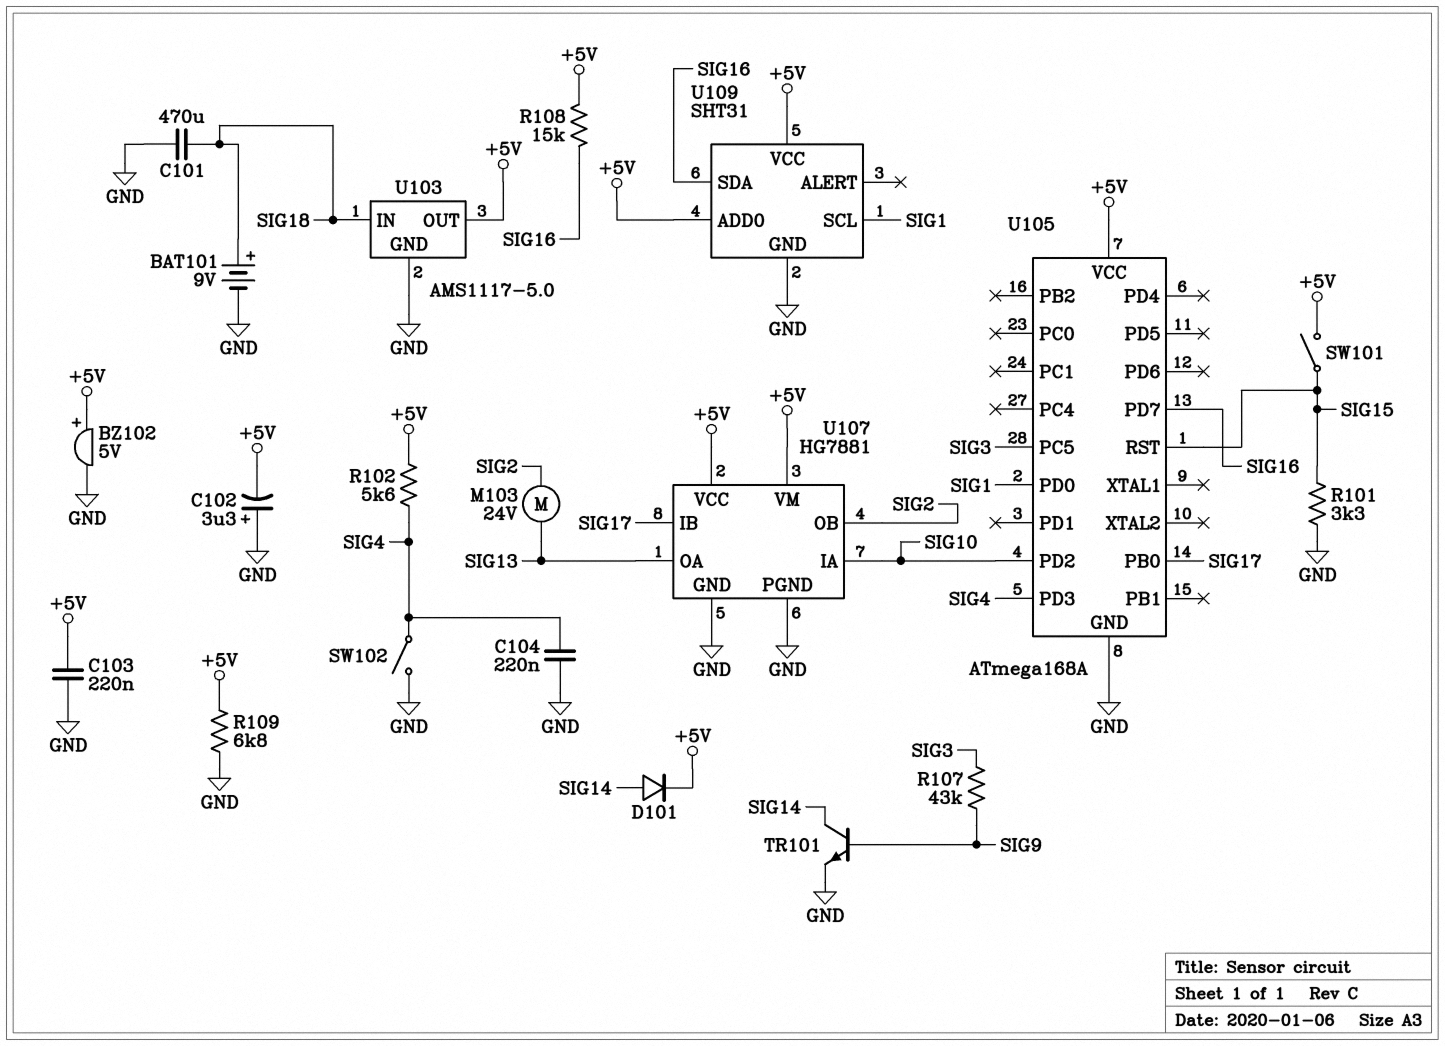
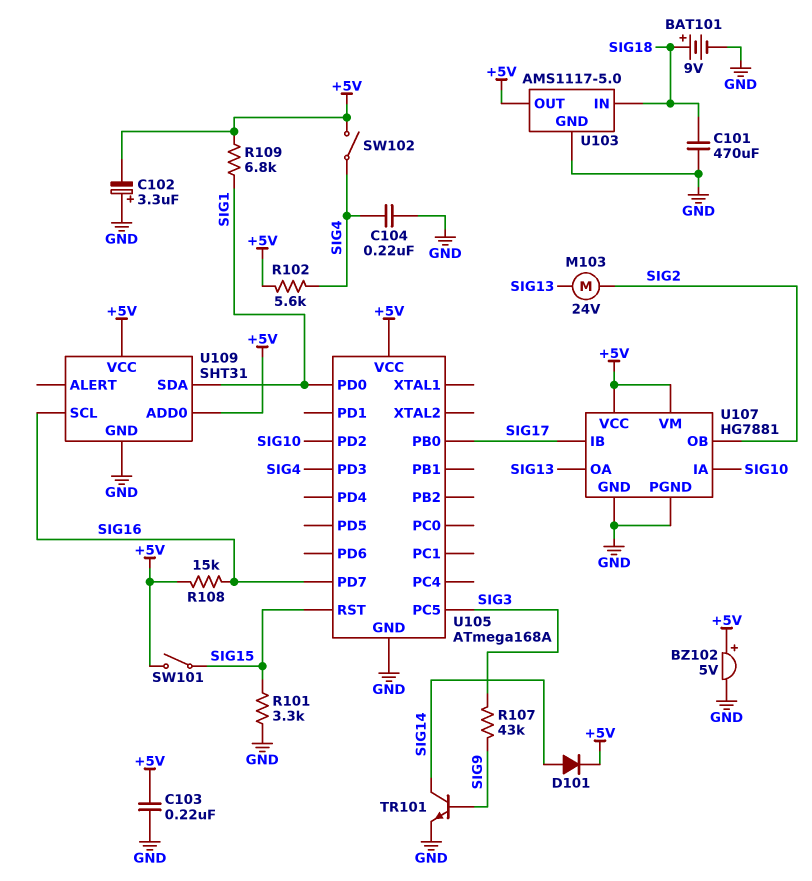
R109: 6.8k (+5V, GND) -> 6.8k (+5V, SIG1)
SW102: switch (GND, SIG4) -> switch (+5V, SIG4)
U109 pin SCL: SIG1 -> SIG16
U109 pin SDA: SIG16 -> SIG1

